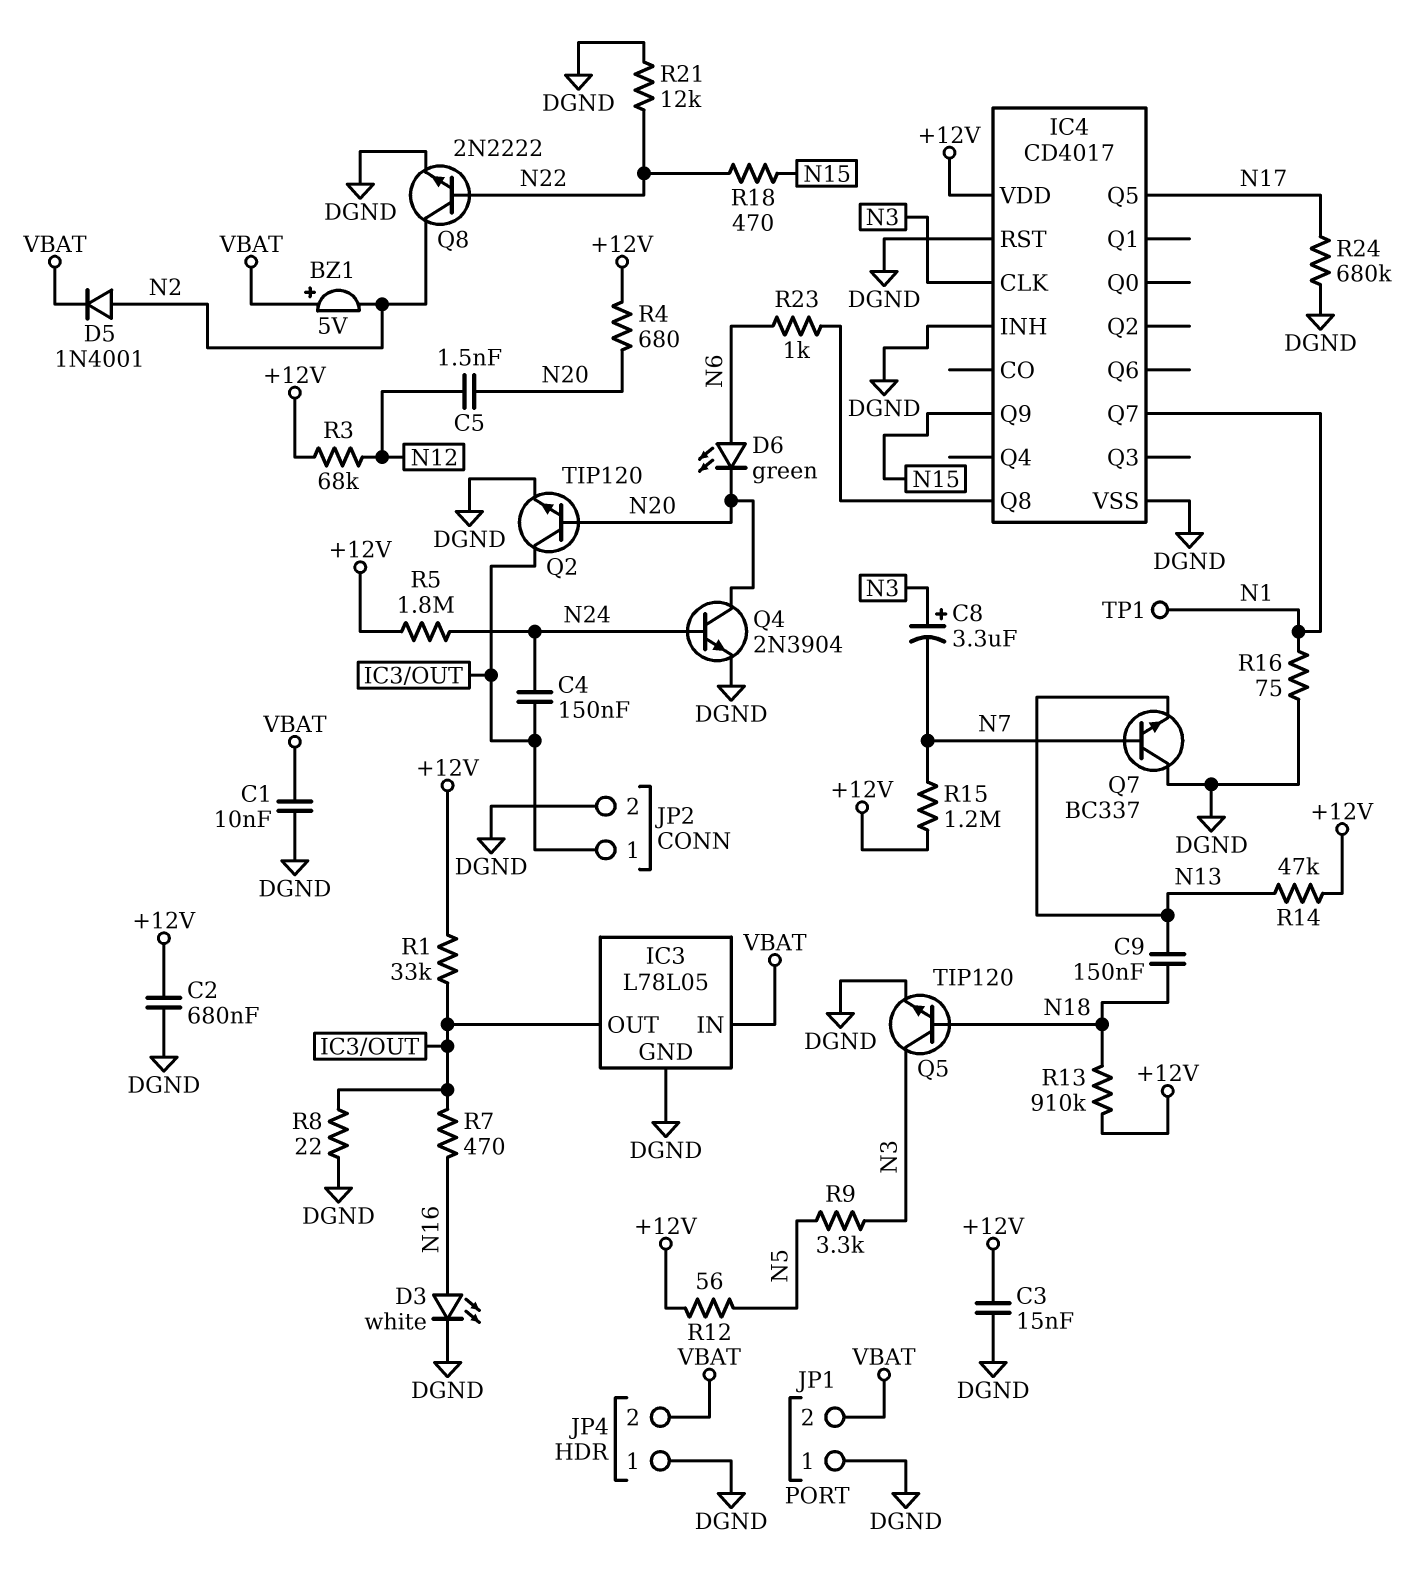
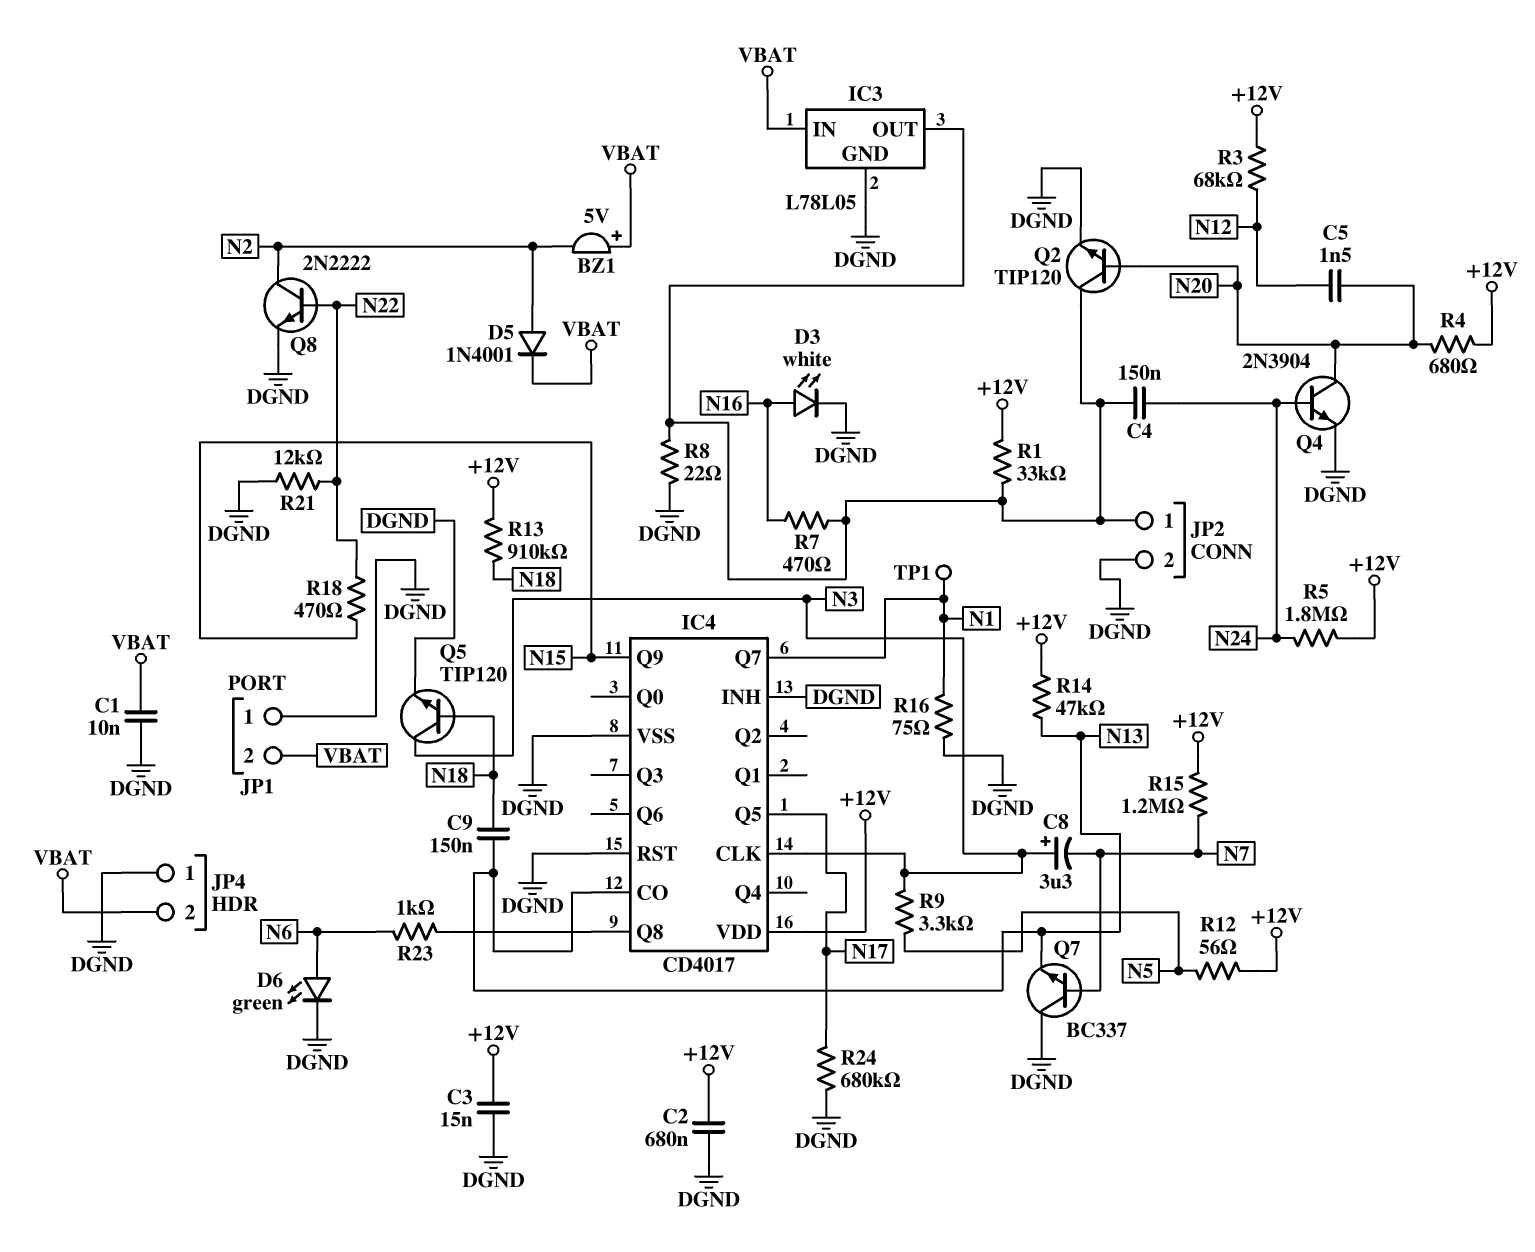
D6: LED green (A N6, K N20) -> LED green (A N6, K DGND)
IC4 pin CO: none -> N13

